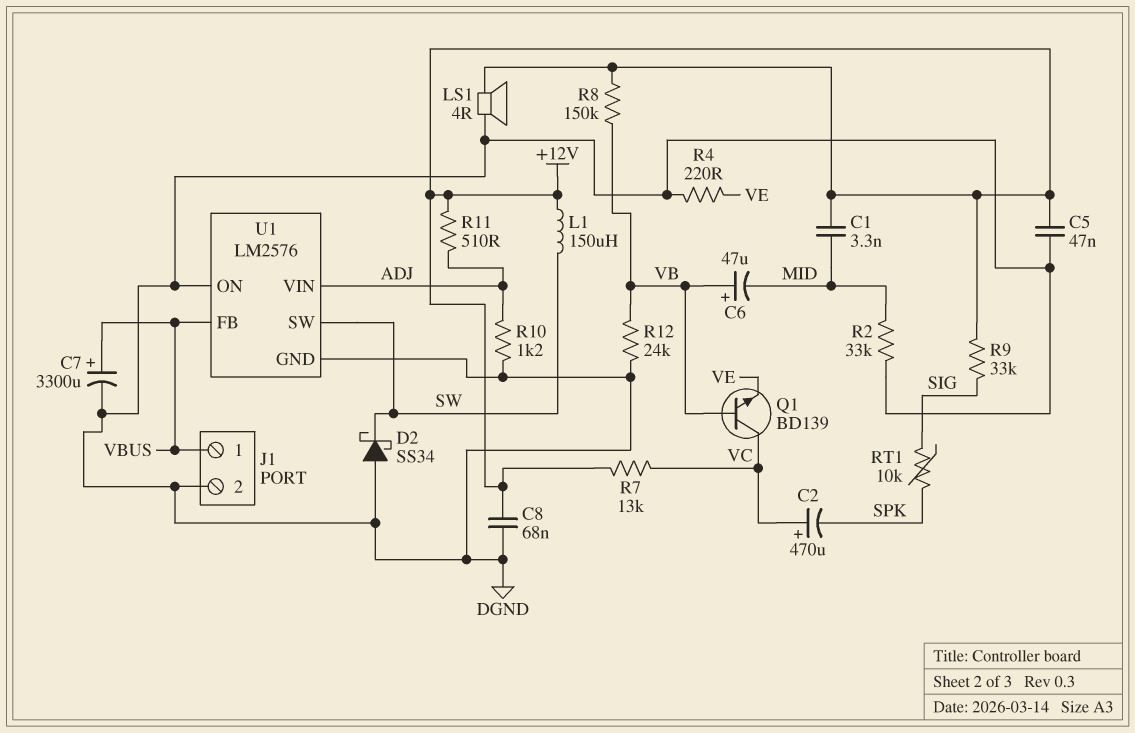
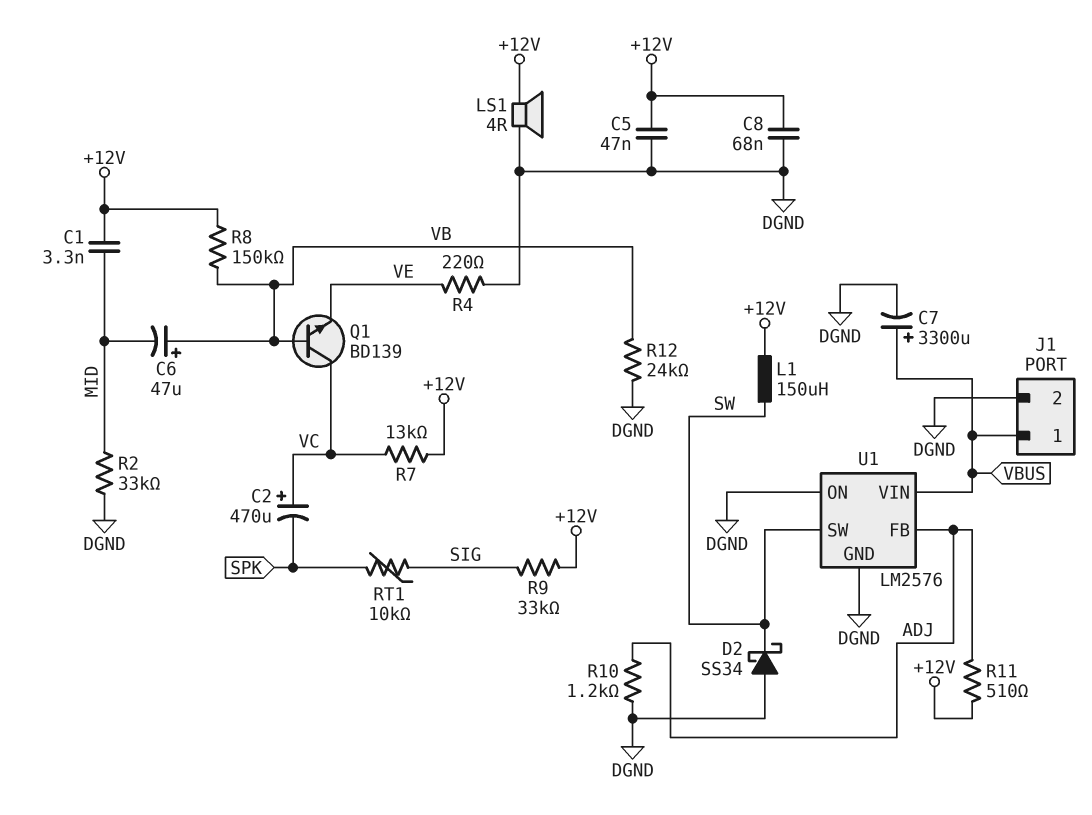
U1 pin FB: VBUS -> ADJ
U1 pin VIN: ADJ -> VBUS

